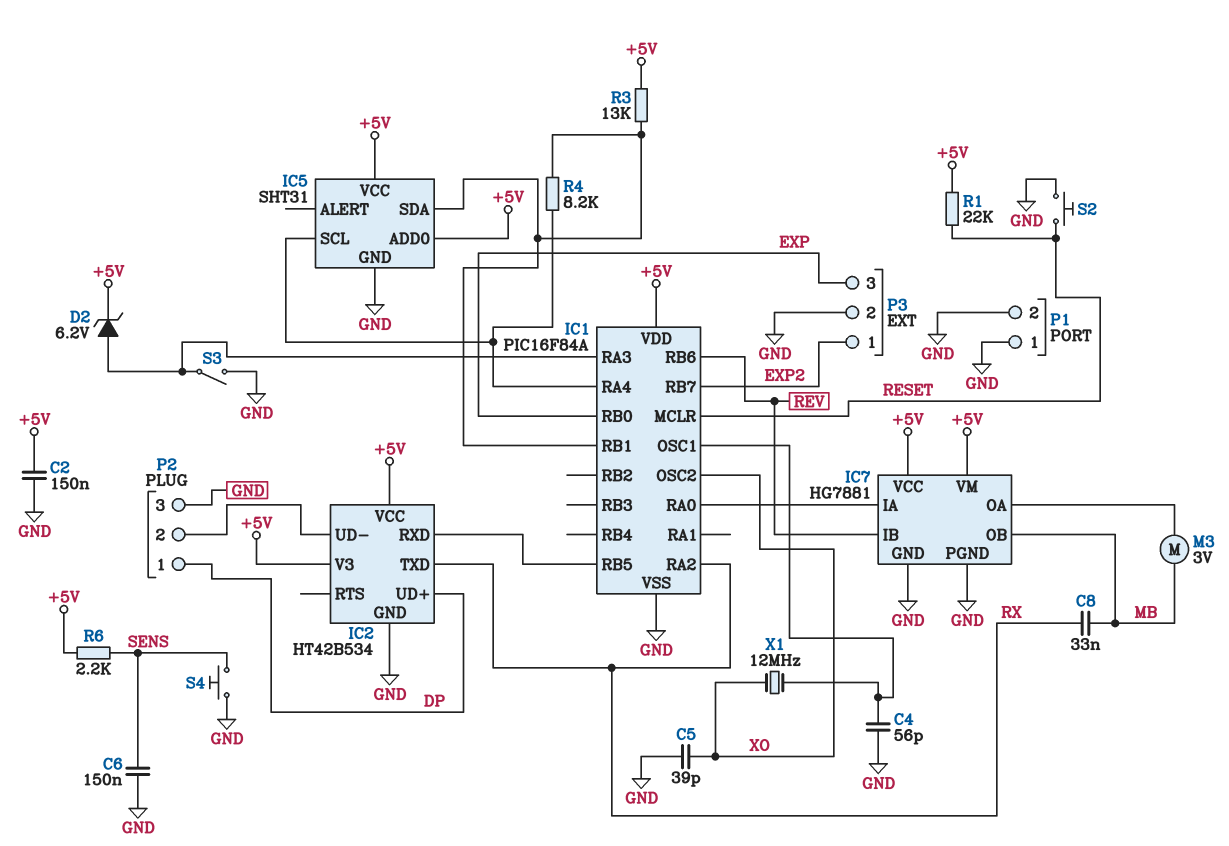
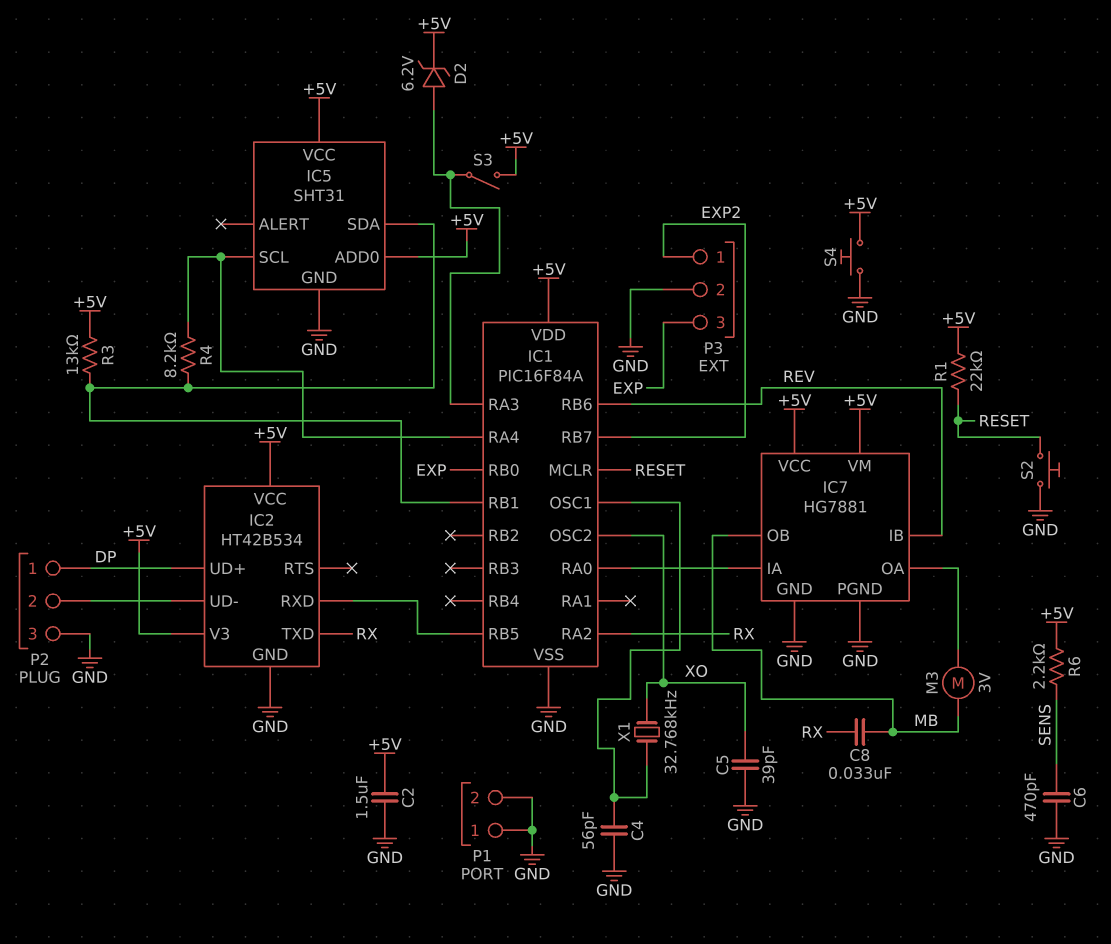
C2: 150nF (+5V, GND) -> 1.5uF (+5V, GND)
C6: 150nF (GND, SENS) -> 470pF (GND, SENS)
S3: switch (GND, IC1/RA3) -> switch (+5V, IC1/RA3)
S4: button (GND, SENS) -> button (+5V, GND)
X1: 12MHz (IC1/OSC1, XO) -> 32.768kHz (IC1/OSC1, XO)

